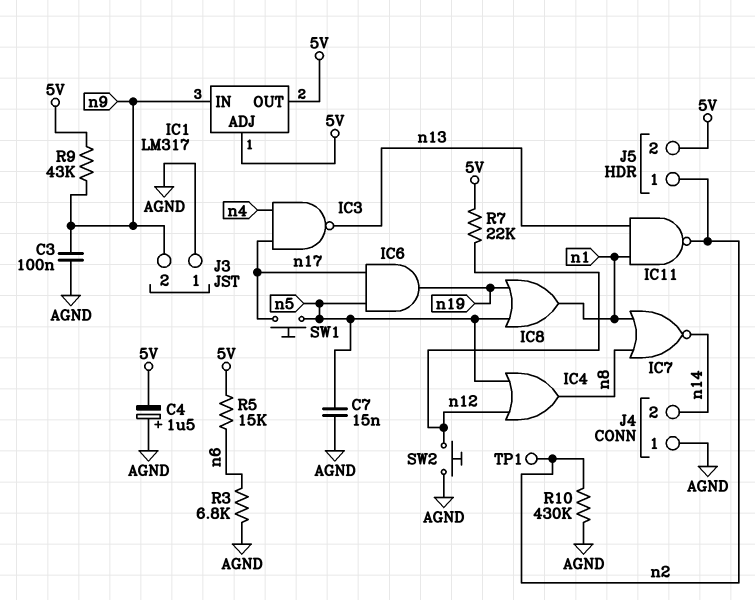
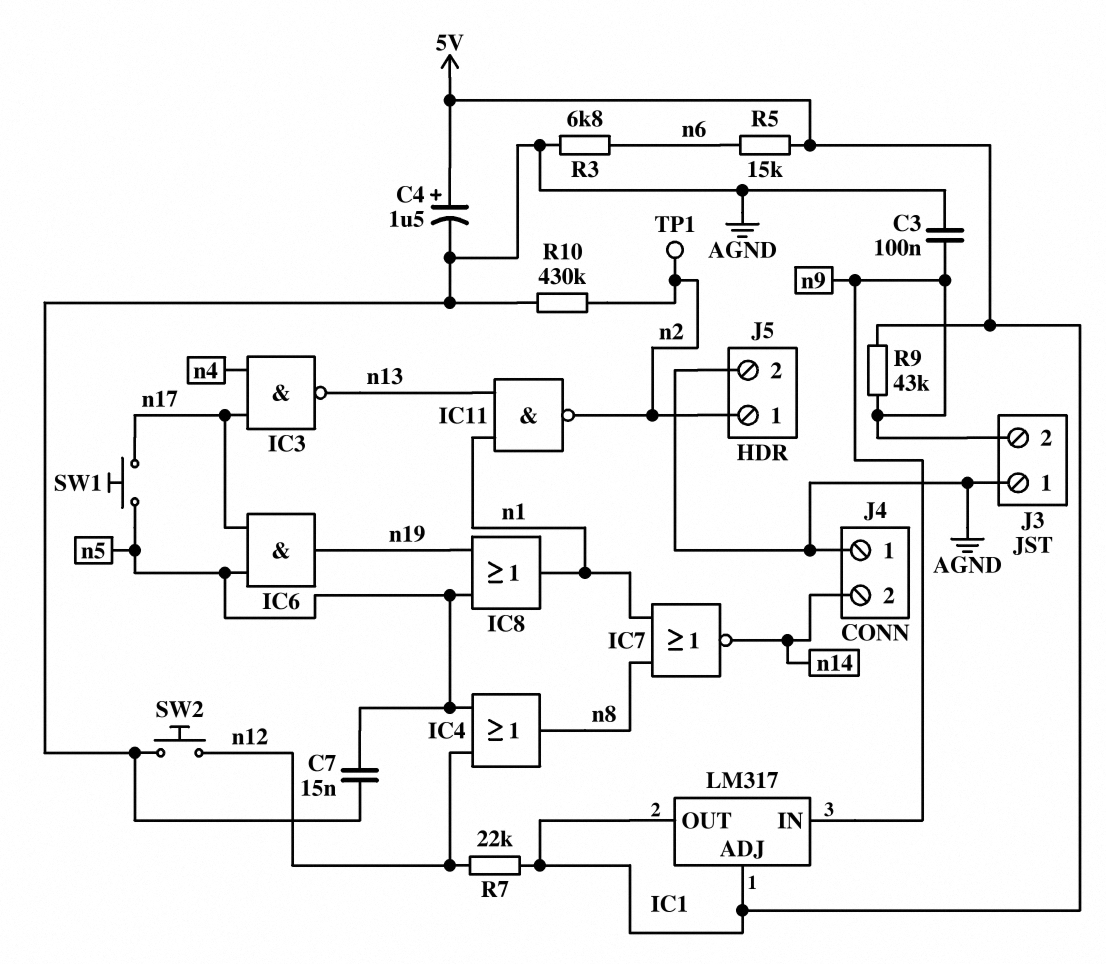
C4: 1.5uF (plus AGND, minus 5V) -> 1.5uF (plus 5V, minus AGND)
J5 pin 2: 5V -> AGND

